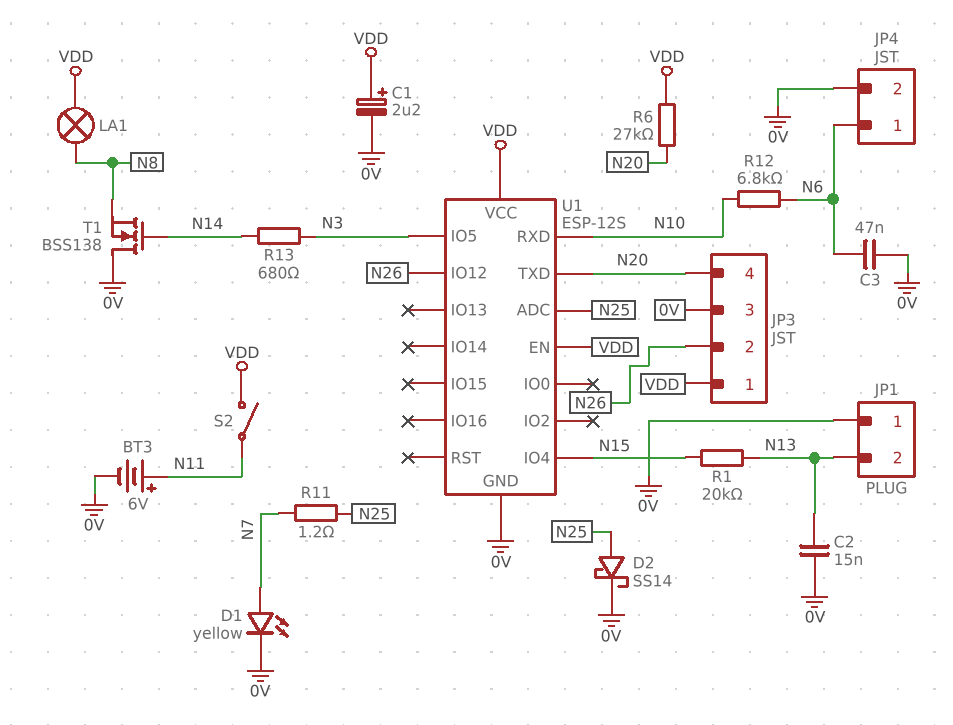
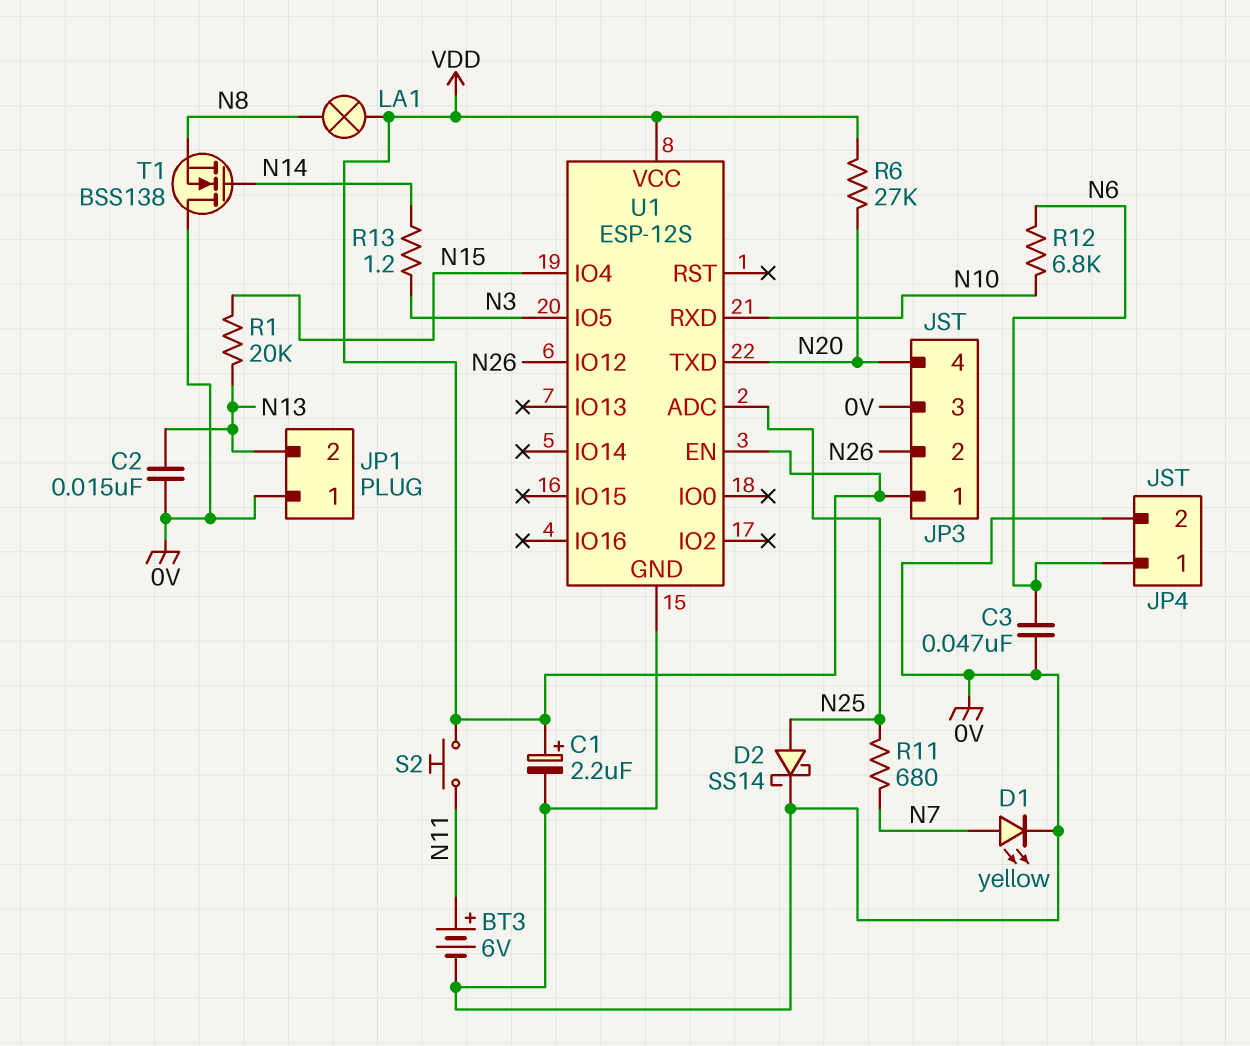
R11: 1.2 (N7, N25) -> 680 (N7, N25)
R13: 680 (N3, N14) -> 1.2 (N3, N14)
S2: switch (N11, VDD) -> button (N11, VDD)

